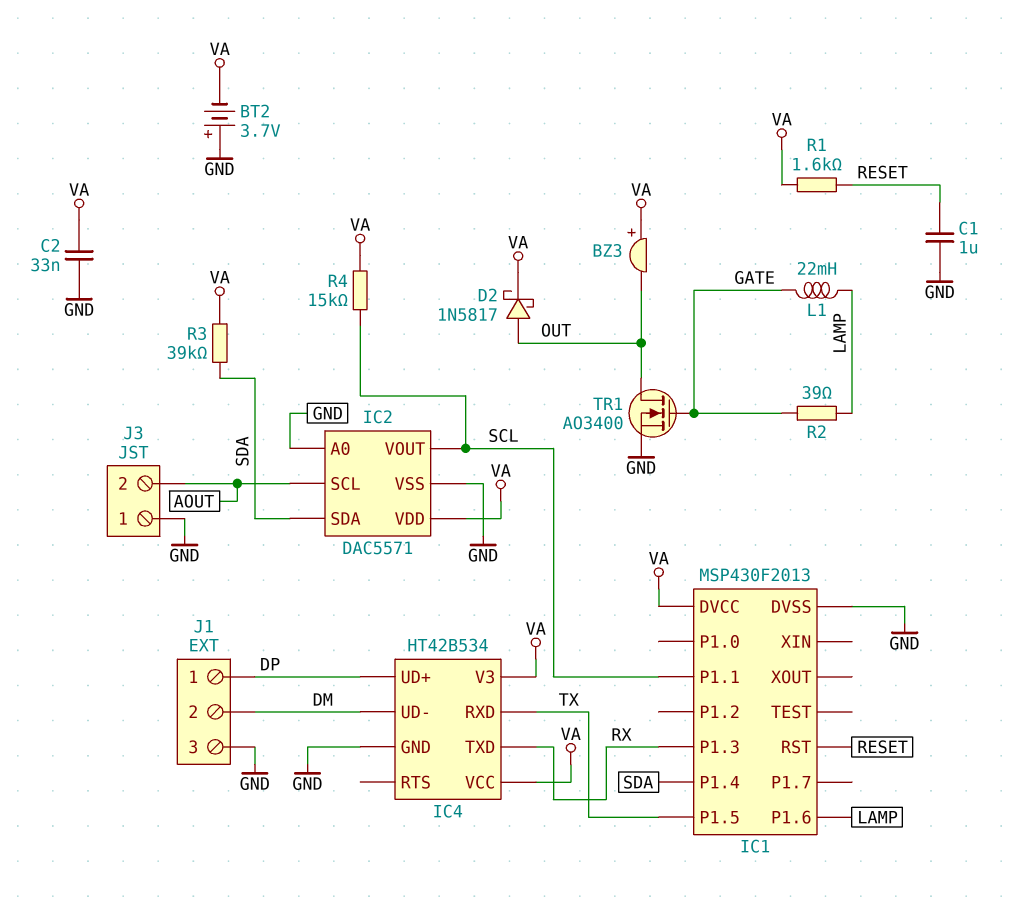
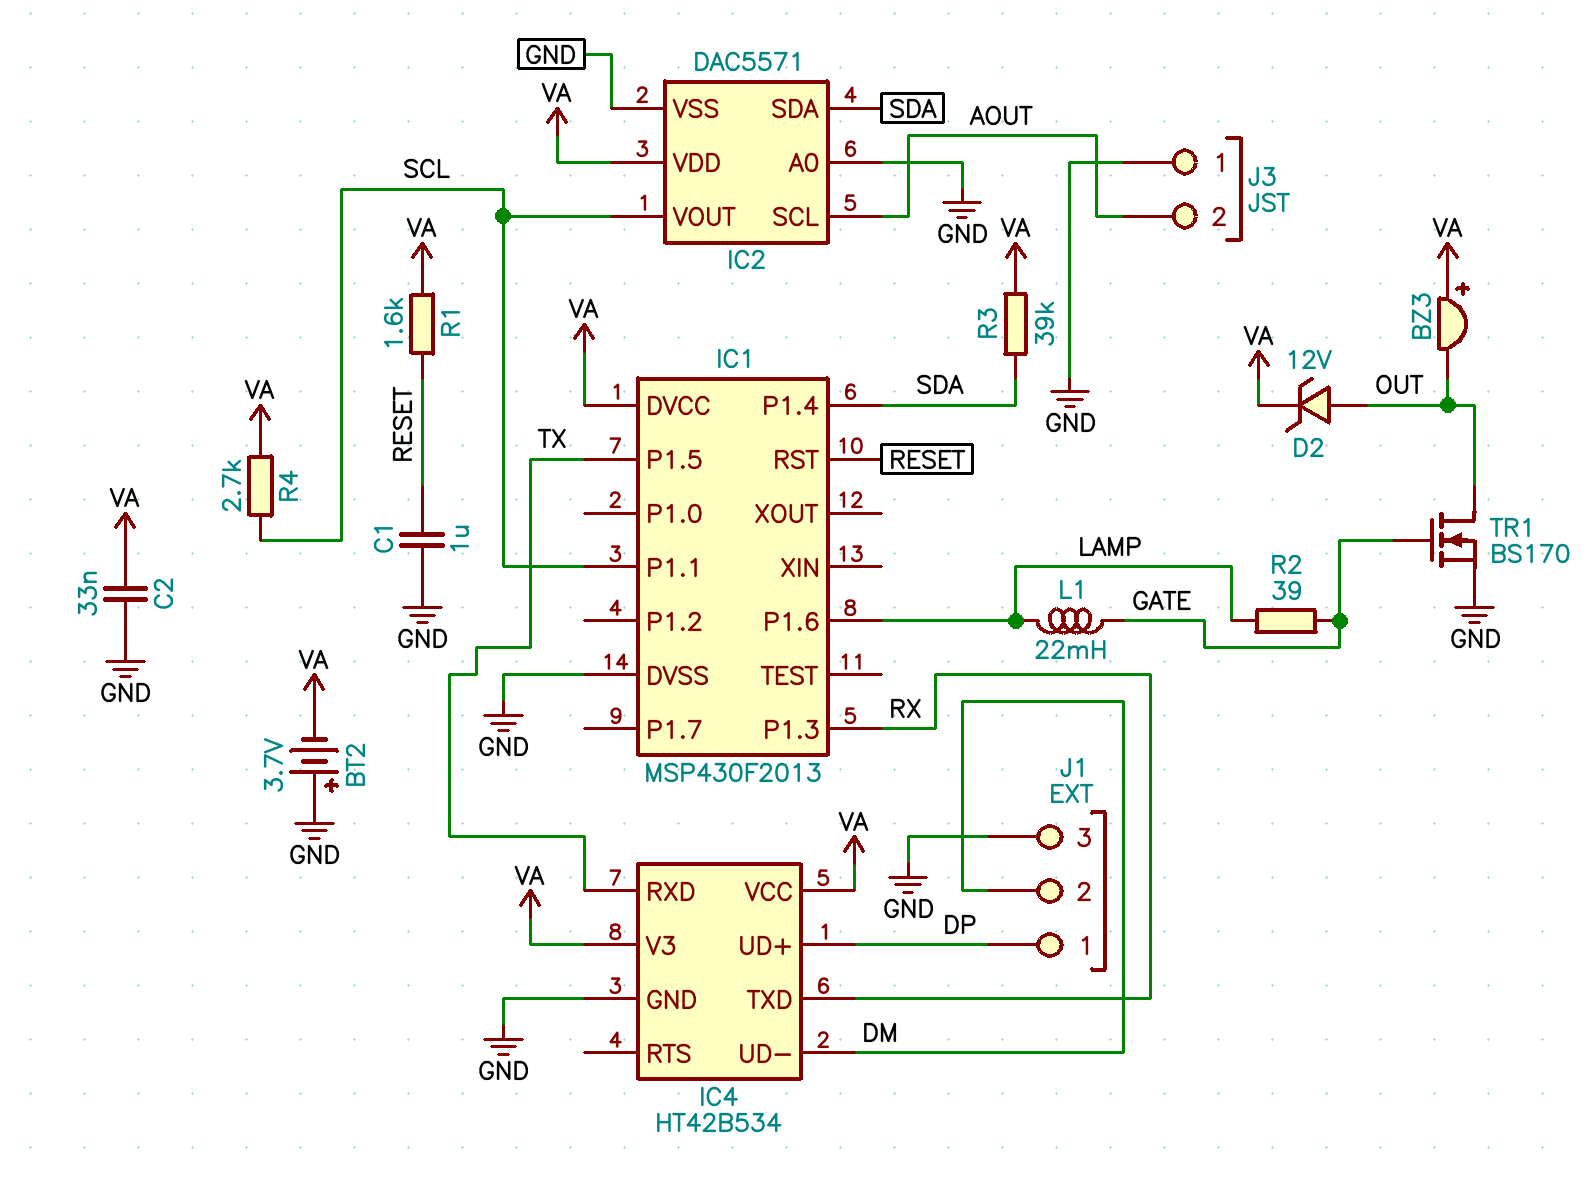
D2: schottky 1N5817 (A OUT, K VA) -> zener 12V (A OUT, K VA)
R4: 15k (SCL, VA) -> 2.7k (SCL, VA)
TR1: NMOS AO3400 (G GATE, D OUT, S GND) -> NMOS BS170 (G GATE, D OUT, S GND)

